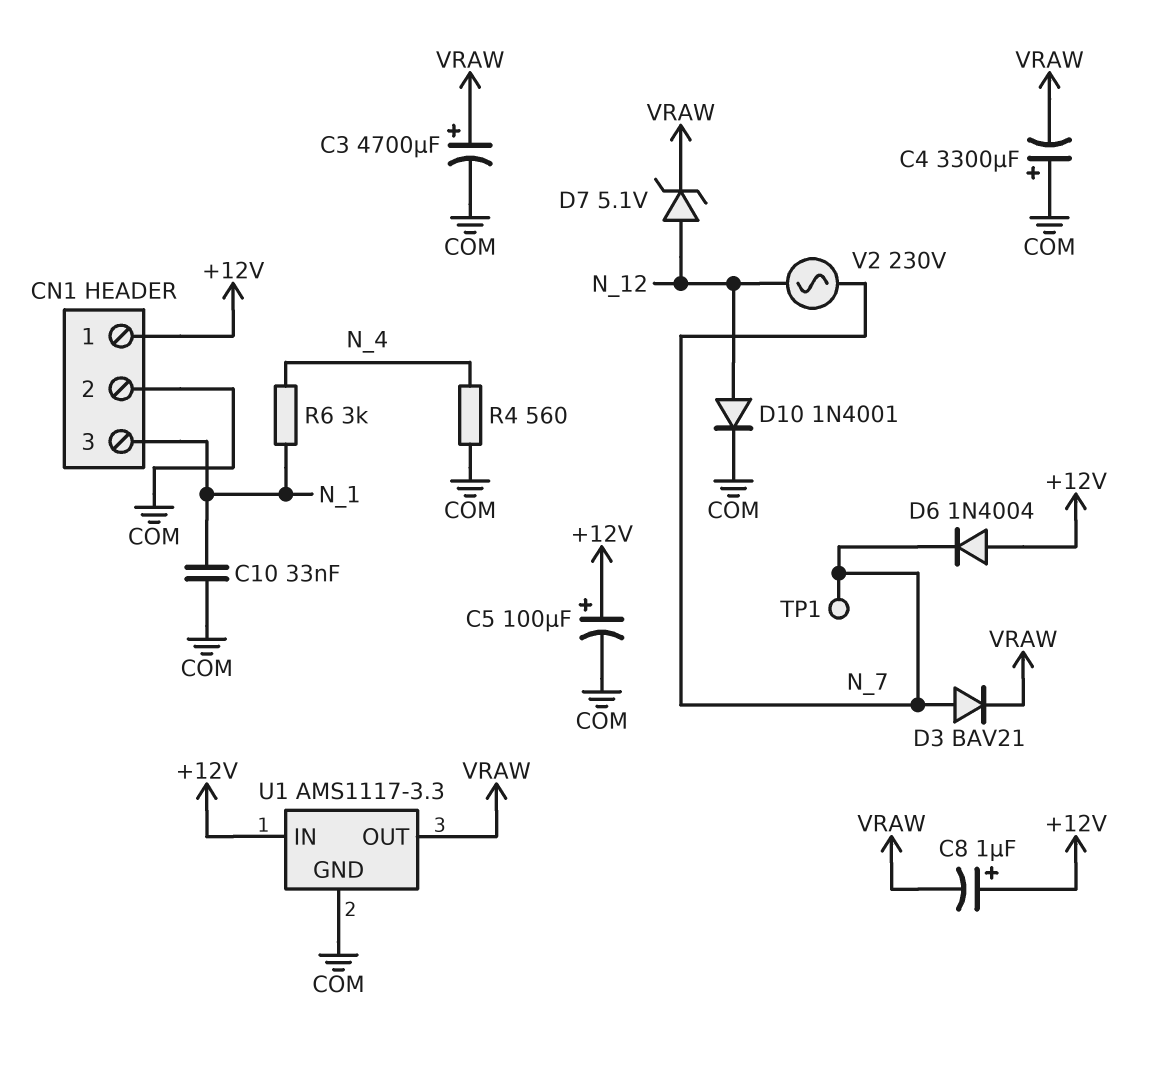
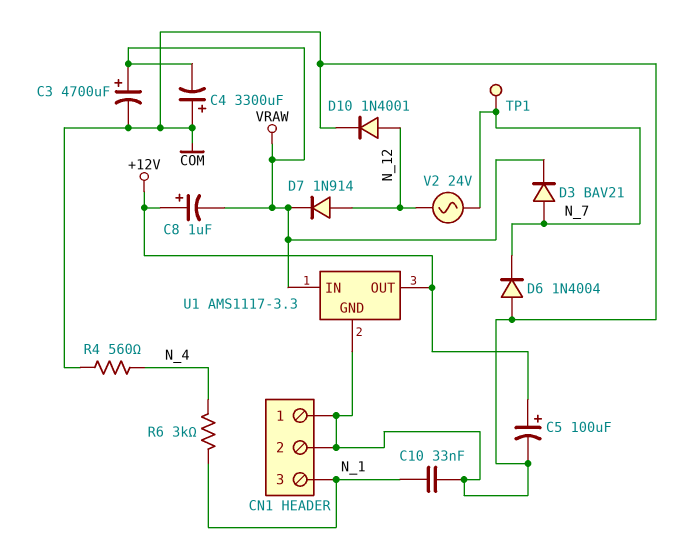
CN1 pin 1: +12V -> COM
D6: diode 1N4004 (A +12V, K N_7) -> diode 1N4004 (A COM, K N_7)
D7: zener 5.1V (A N_12, K VRAW) -> diode 1N914 (A N_12, K VRAW)
U1 pin IN: +12V -> VRAW
U1 pin OUT: VRAW -> +12V
V2: AC 230V (N_7, N_12) -> AC 24V (N_7, N_12)

